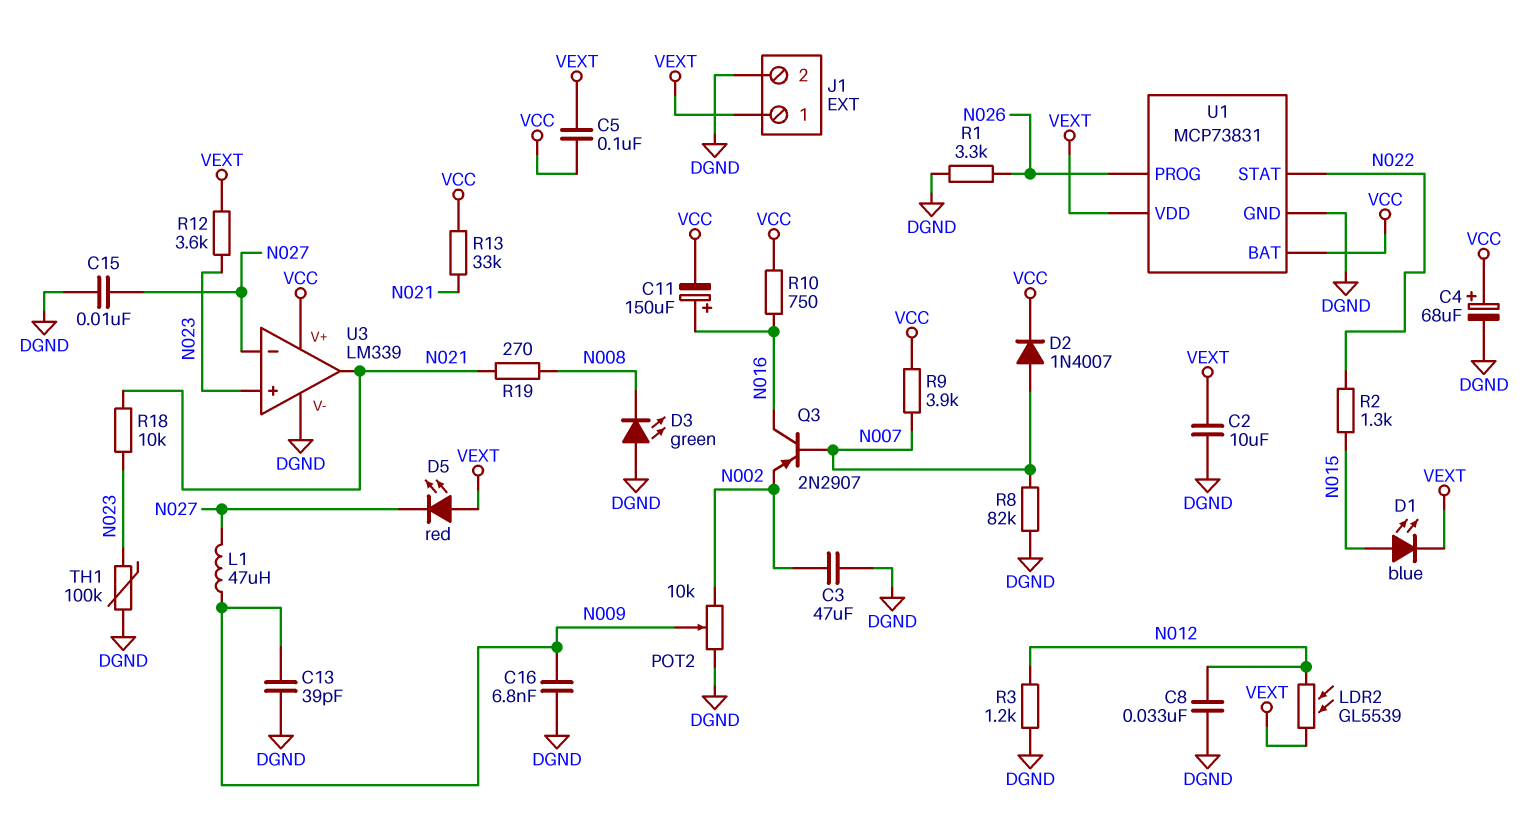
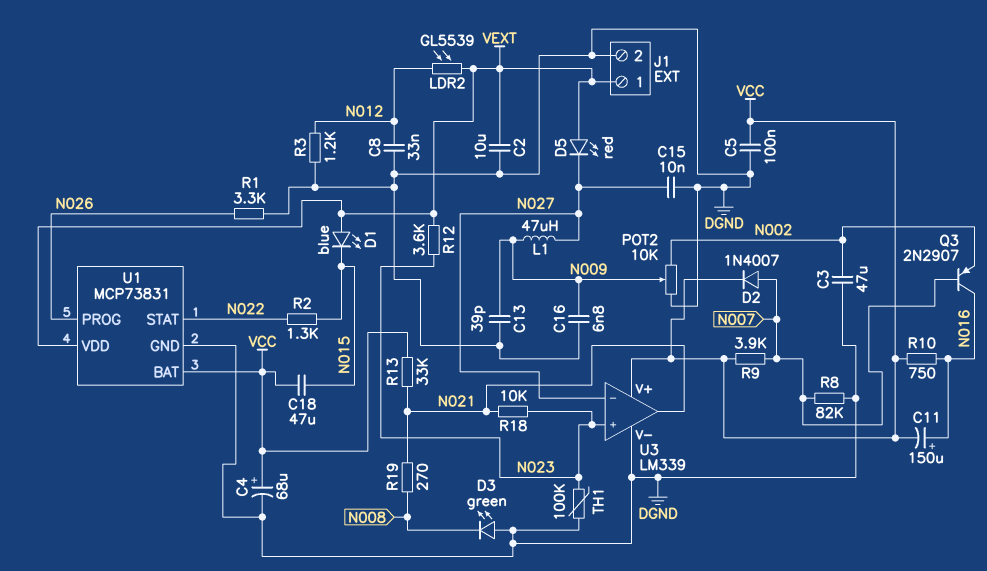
C5: 100nF (VCC, VEXT) -> 100nF (DGND, VCC)
C18: none -> 47uF (N015, VCC)
D1: LED blue (A N015, K VEXT) -> LED blue (A VEXT, K N015)

